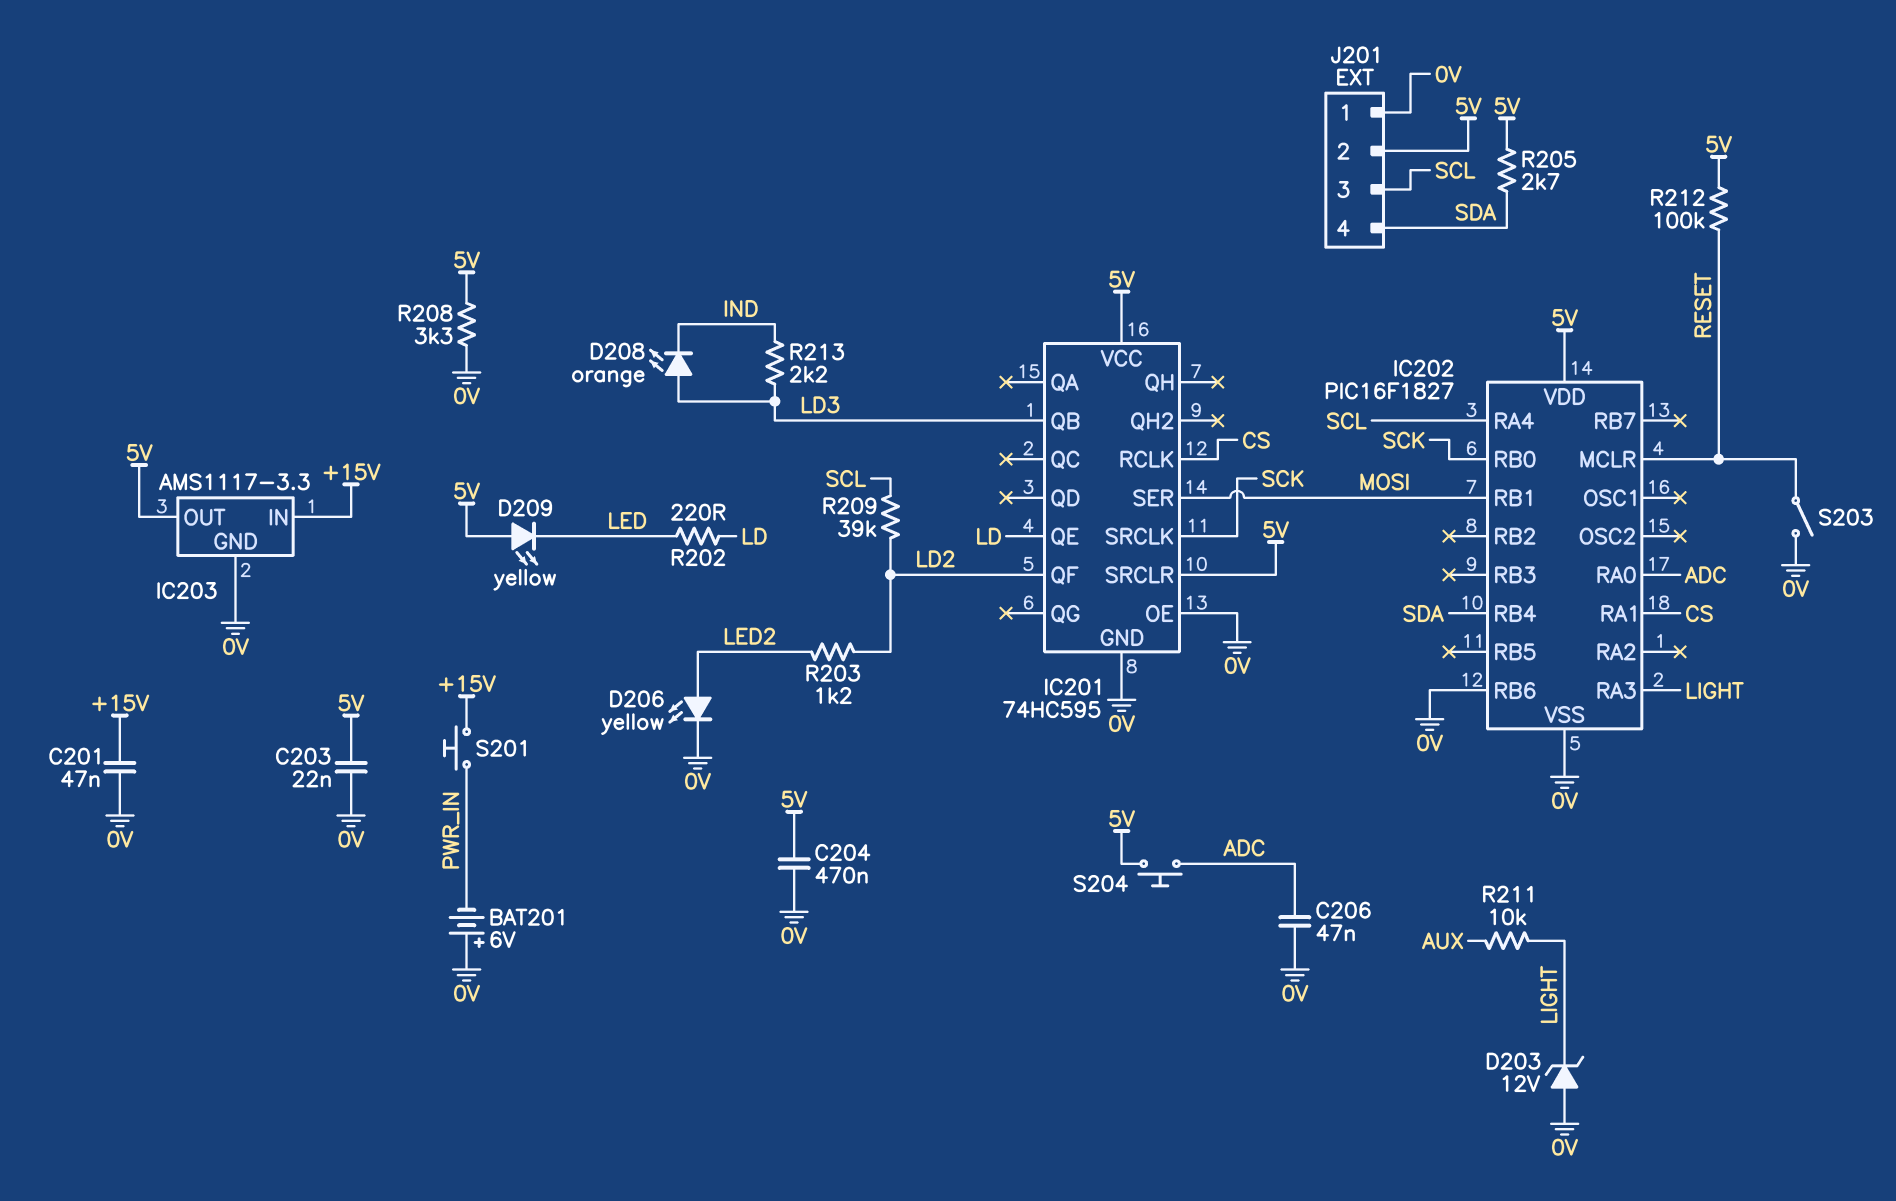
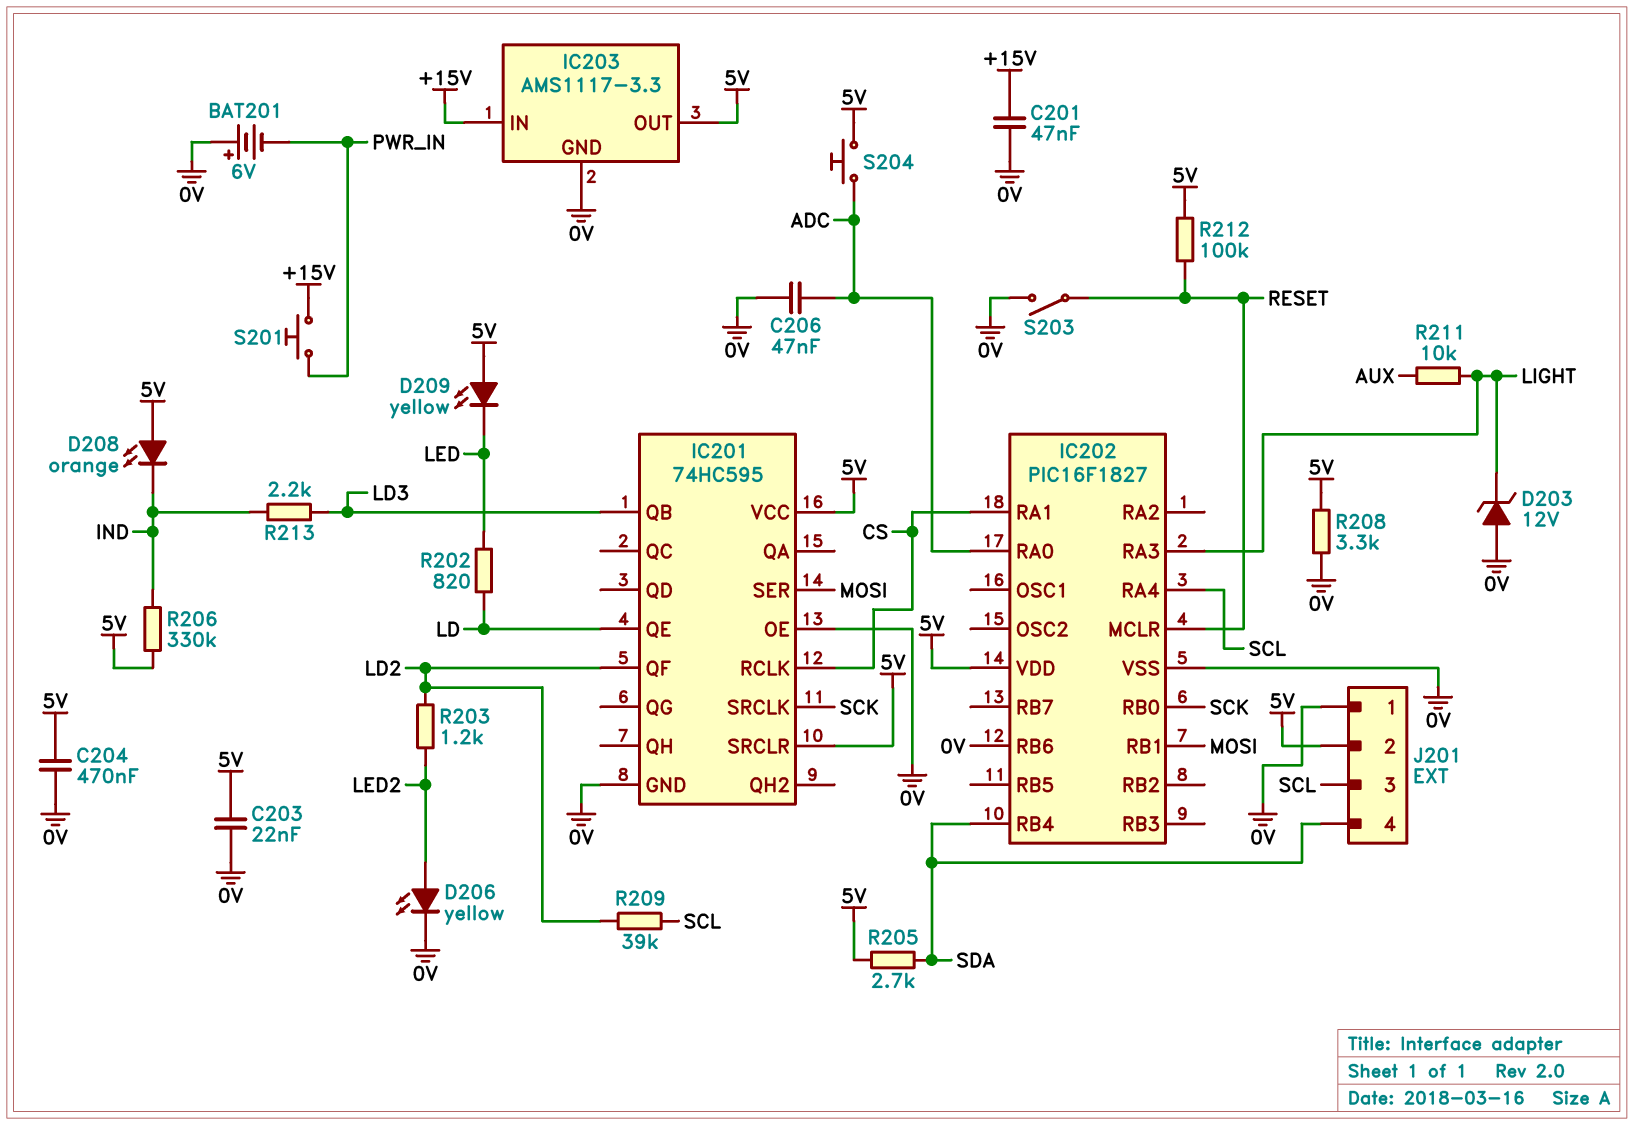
D208: LED orange (A LD3, K IND) -> LED orange (A 5V, K IND)
R202: 220 (LD, LED) -> 820 (LD, LED)
R206: none -> 330k (5V, IND)

